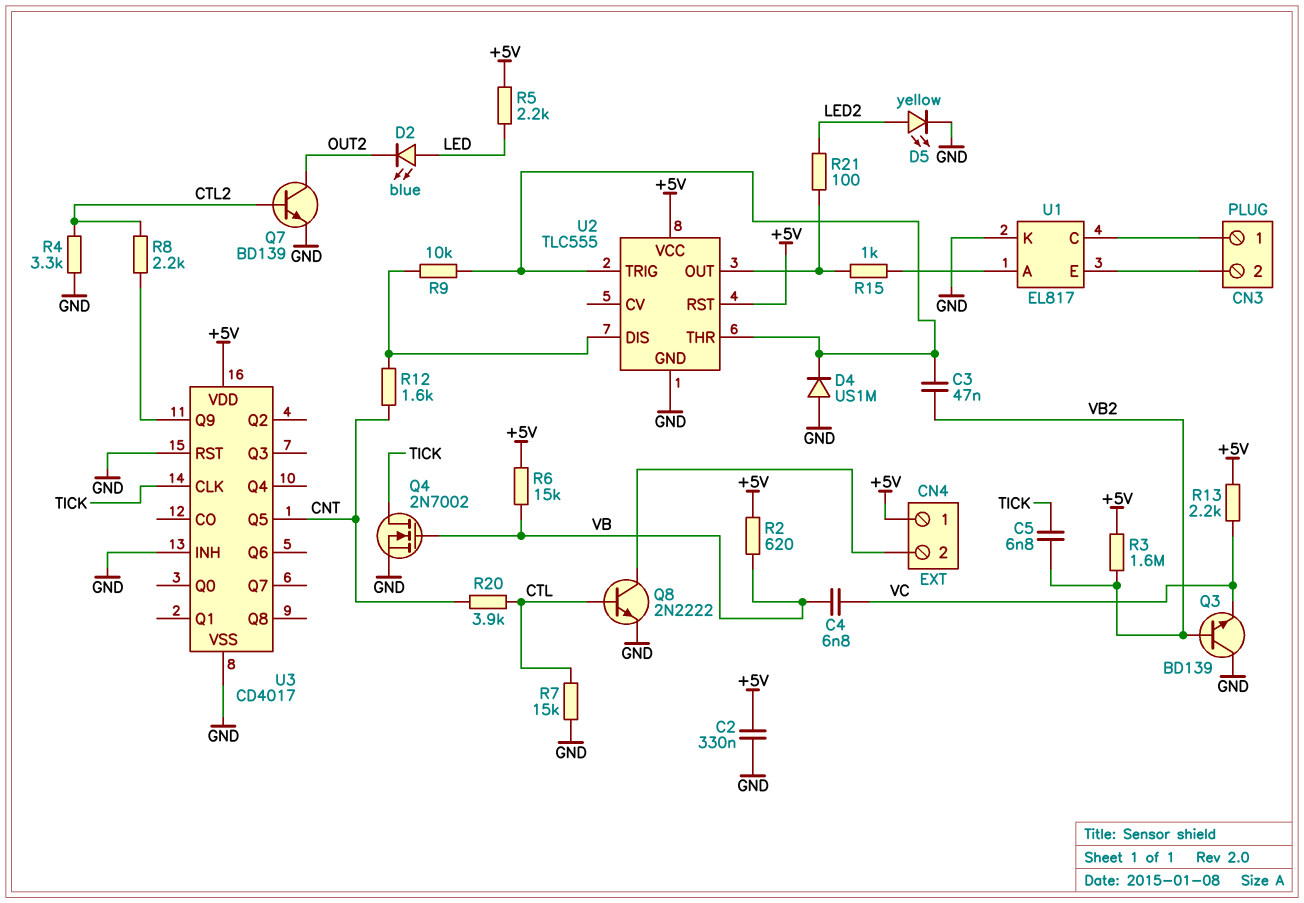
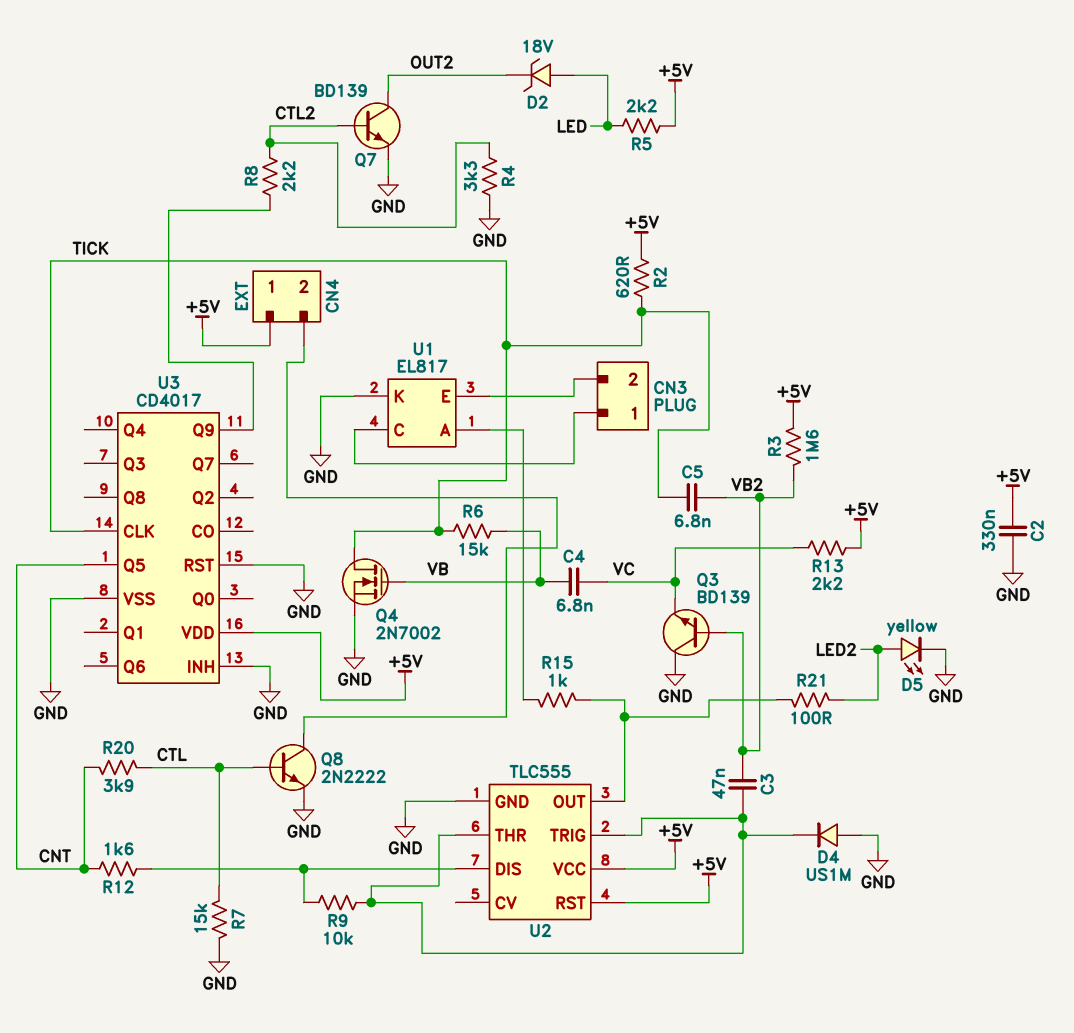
D2: LED blue (A LED, K OUT2) -> zener 18V (A LED, K OUT2)
R2: 620 (+5V, VB) -> 620 (+5V, TICK)
R6: 15k (+5V, VB) -> 15k (TICK, VB)

